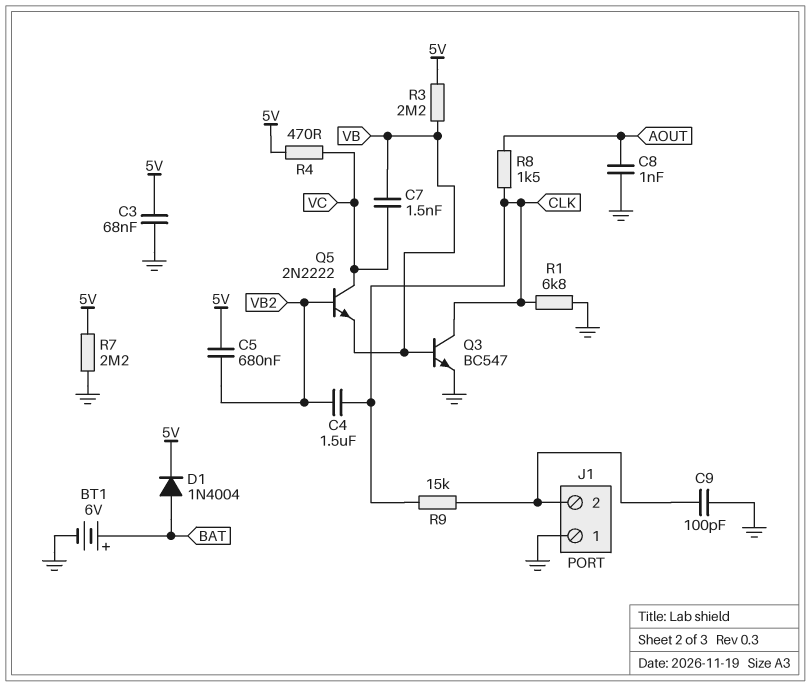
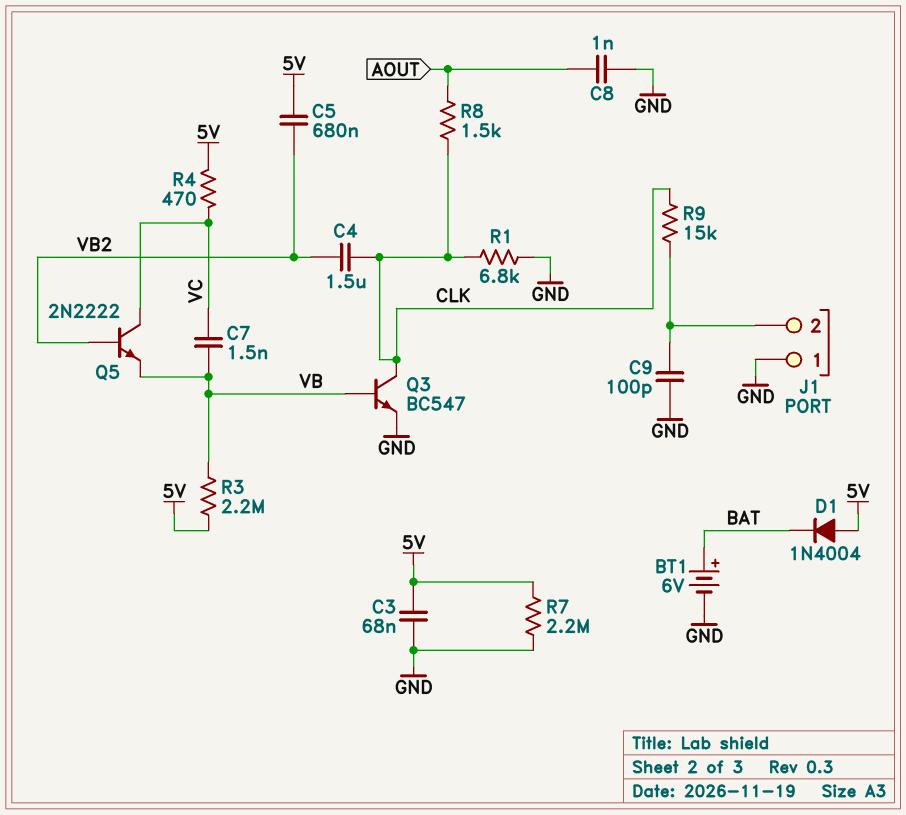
D1: diode 1N4004 (A BAT, K 5V) -> diode 1N4004 (A 5V, K BAT)

